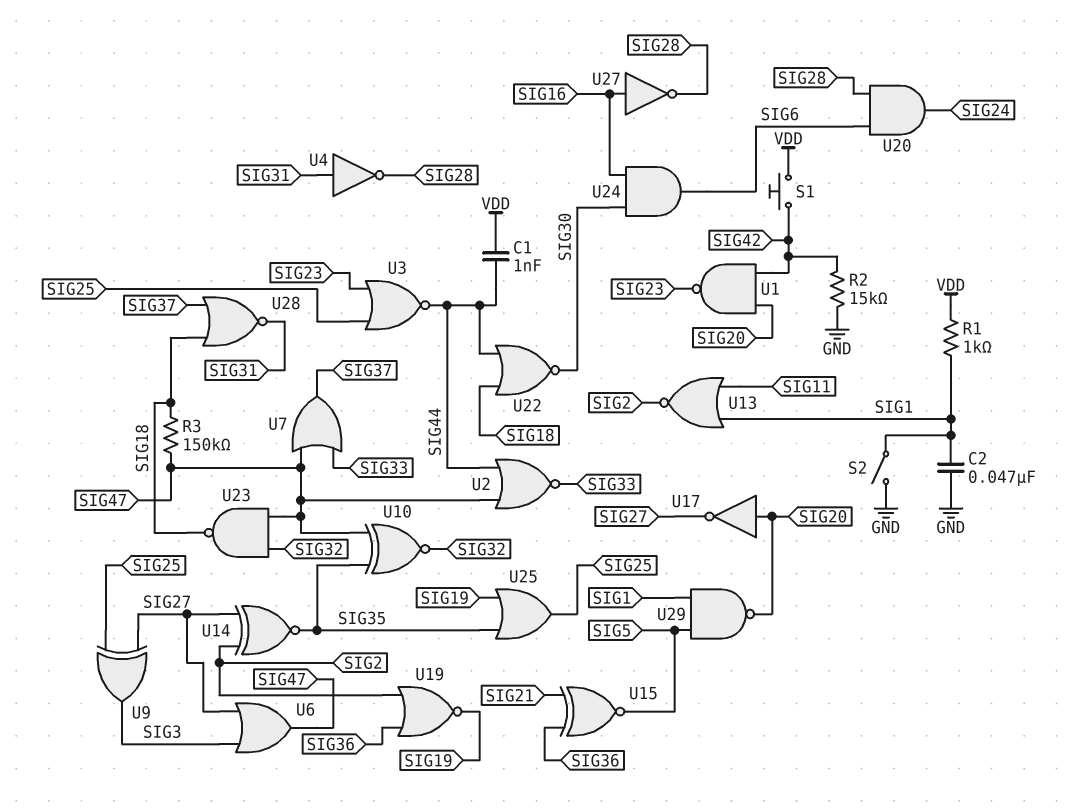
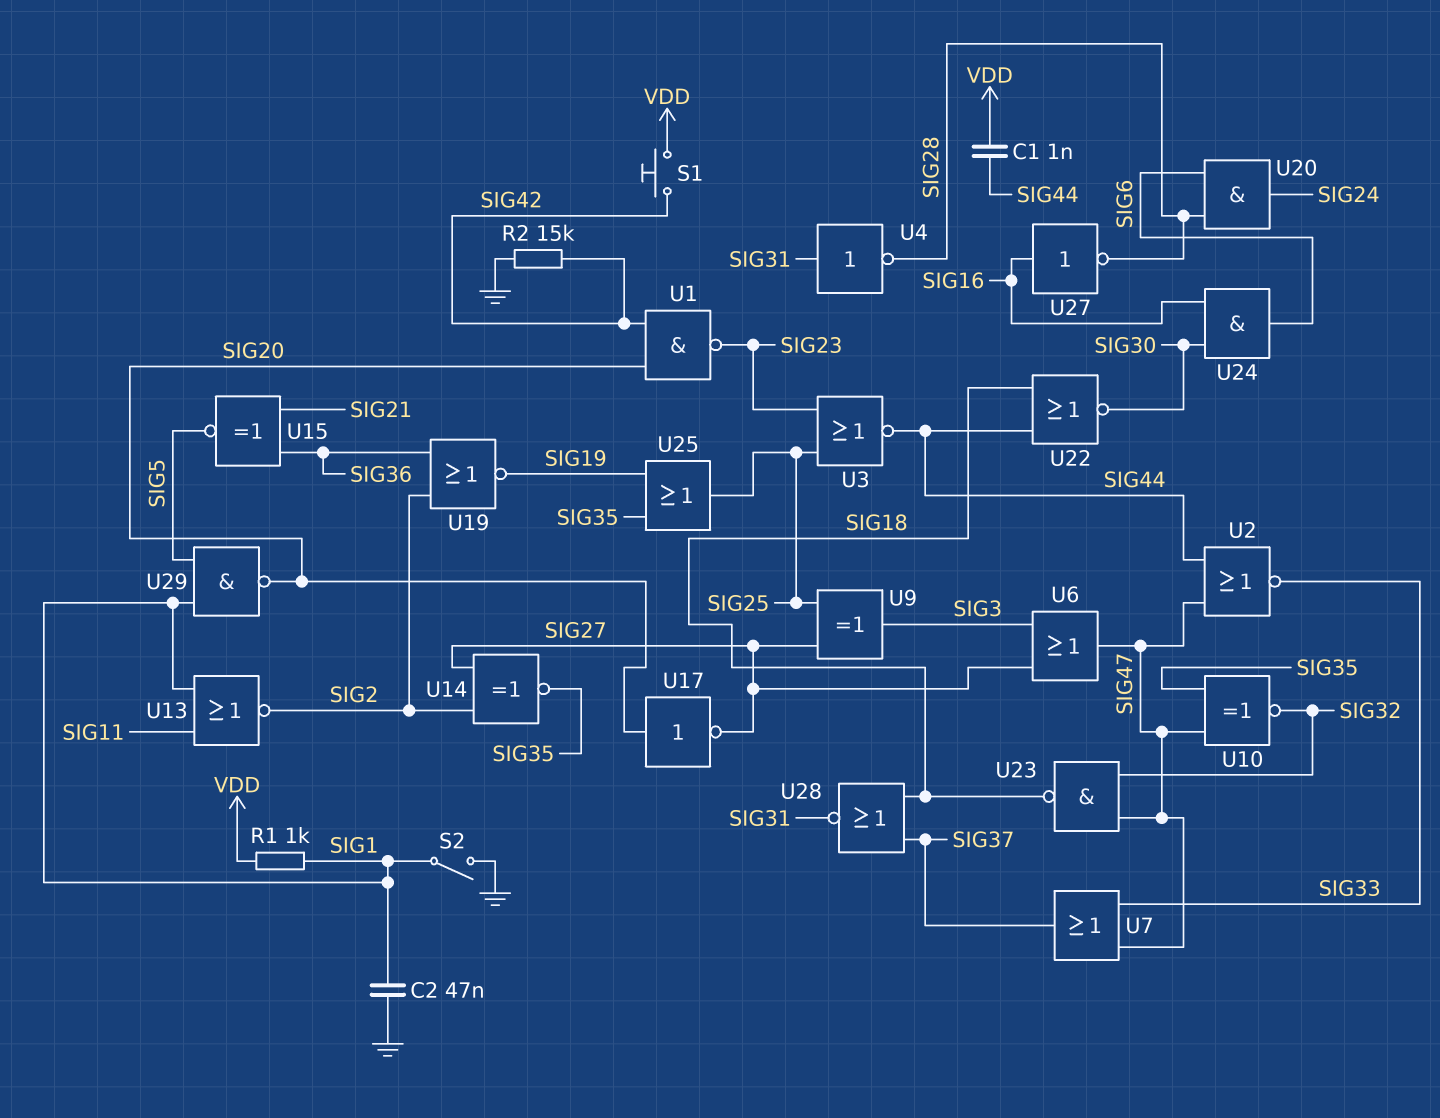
R3: 150k (SIG18, SIG47) -> none

